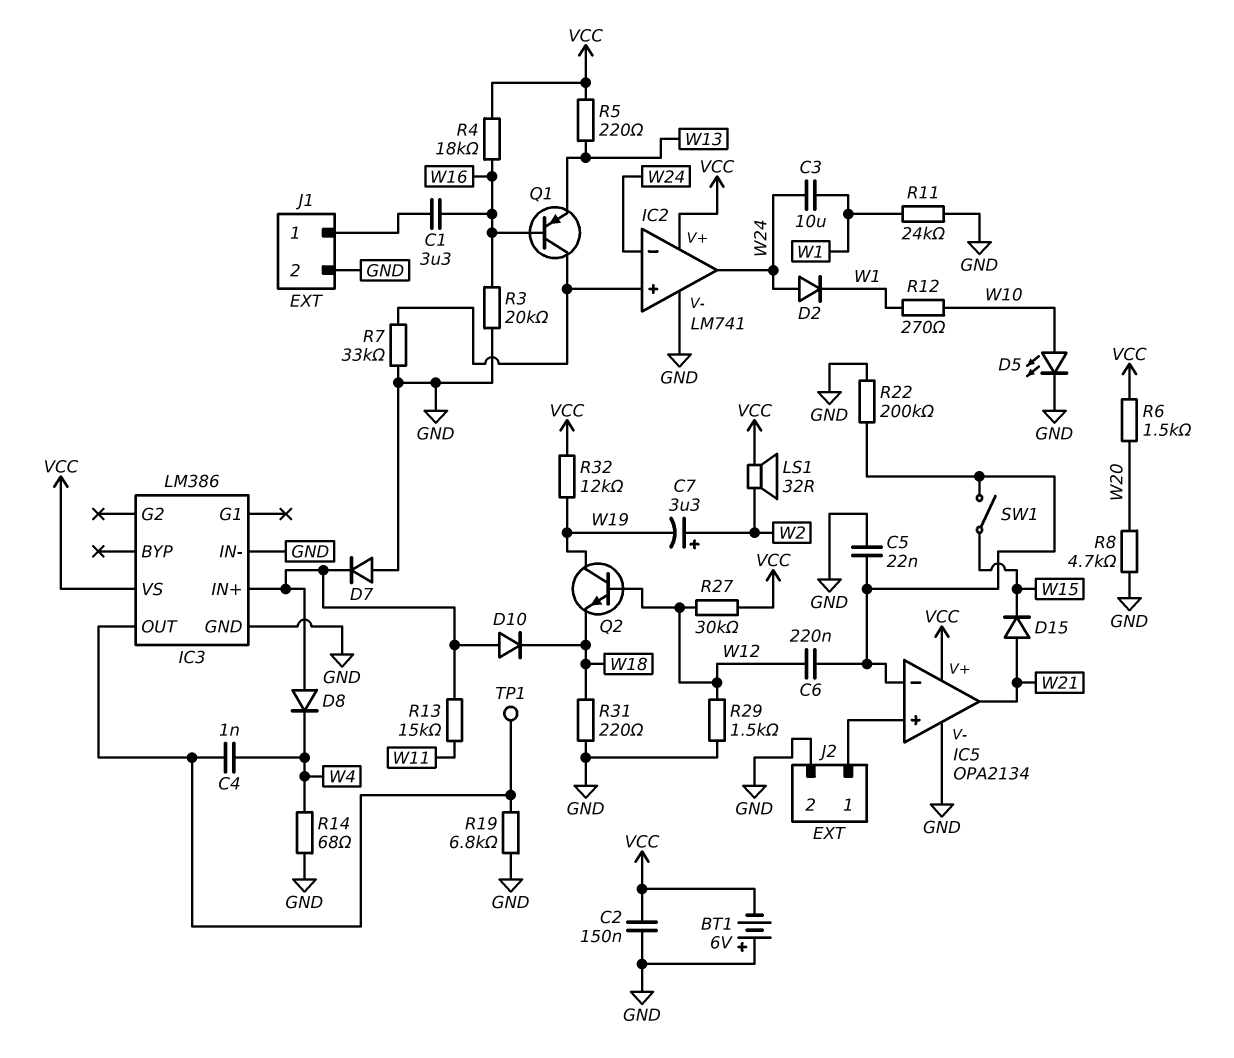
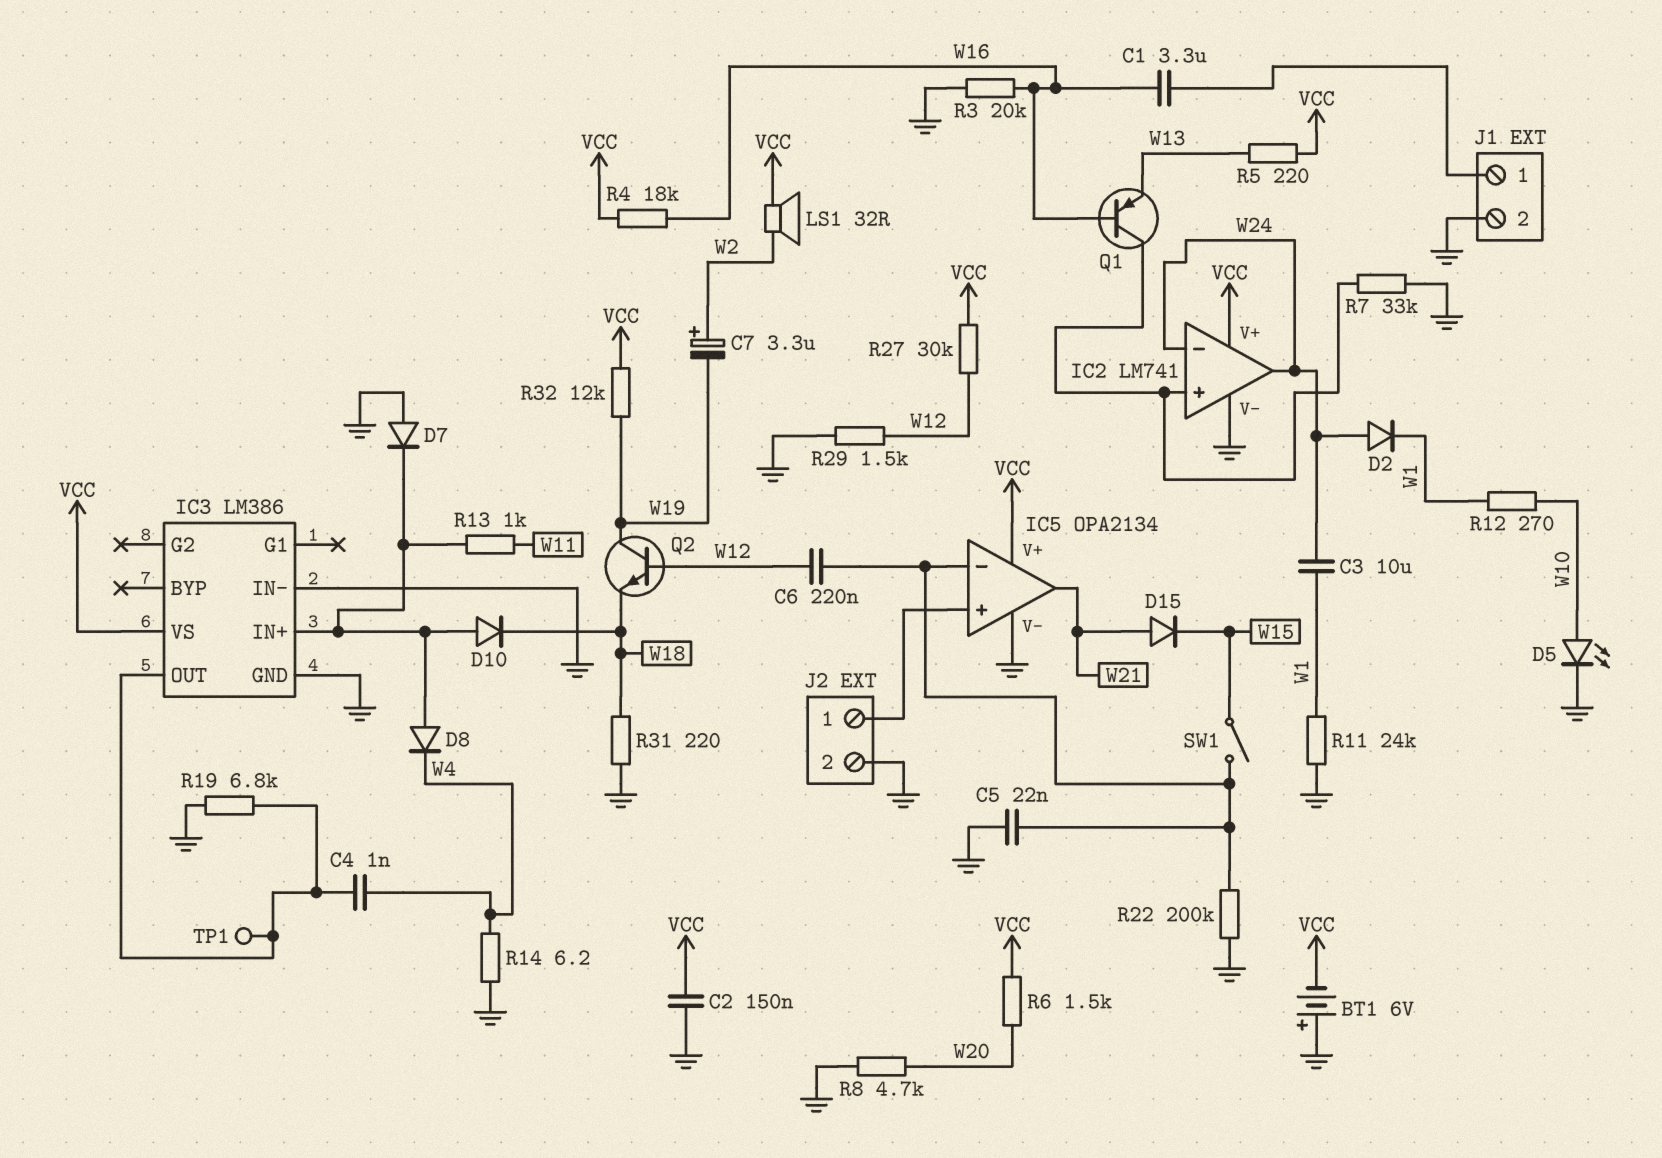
R13: 15k (IC3/IN+, W11) -> 1k (IC3/IN+, W11)
R14: 68 (GND, W4) -> 6.2 (GND, W4)

